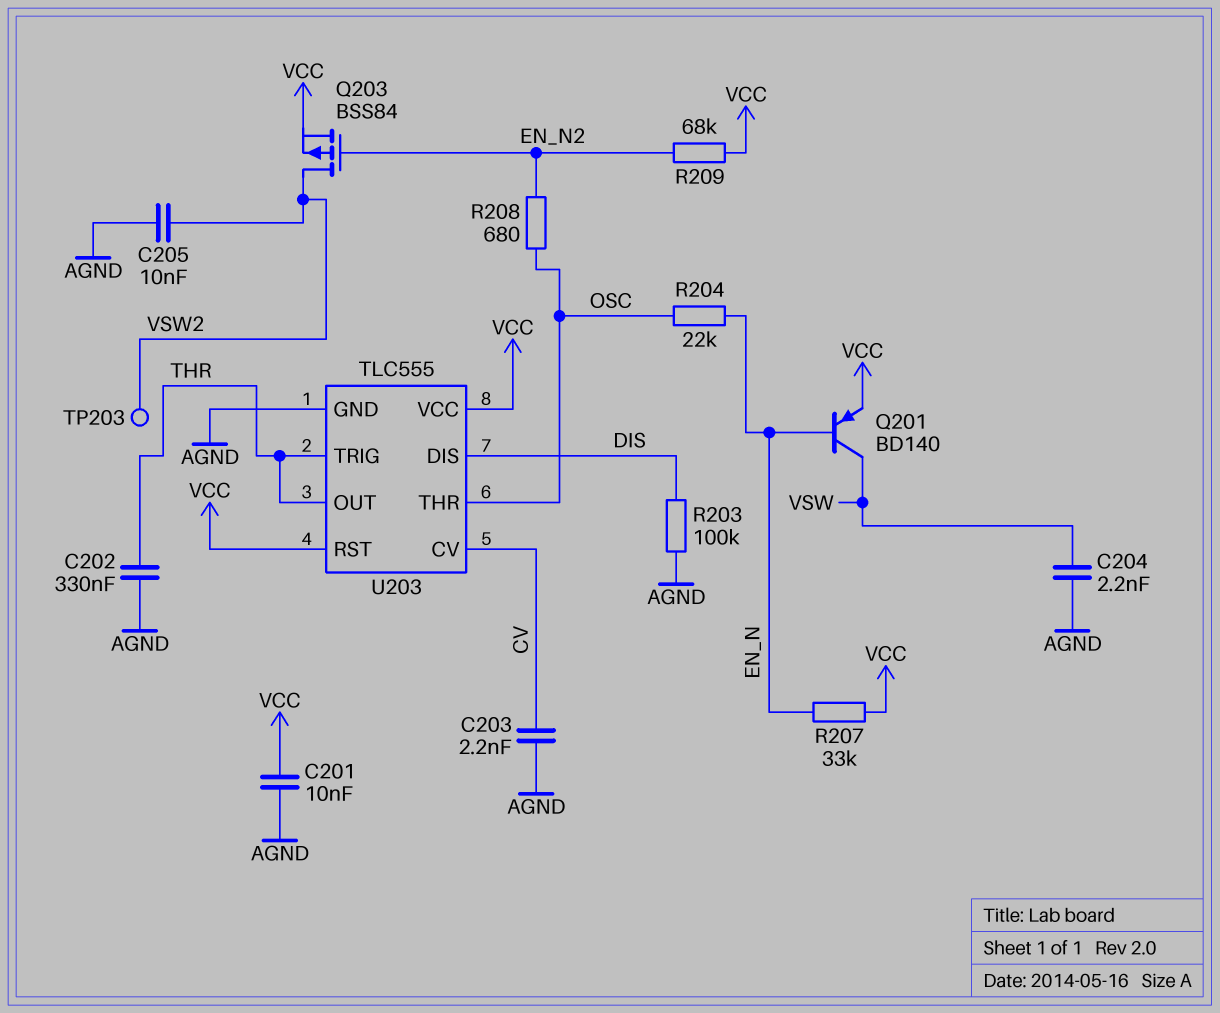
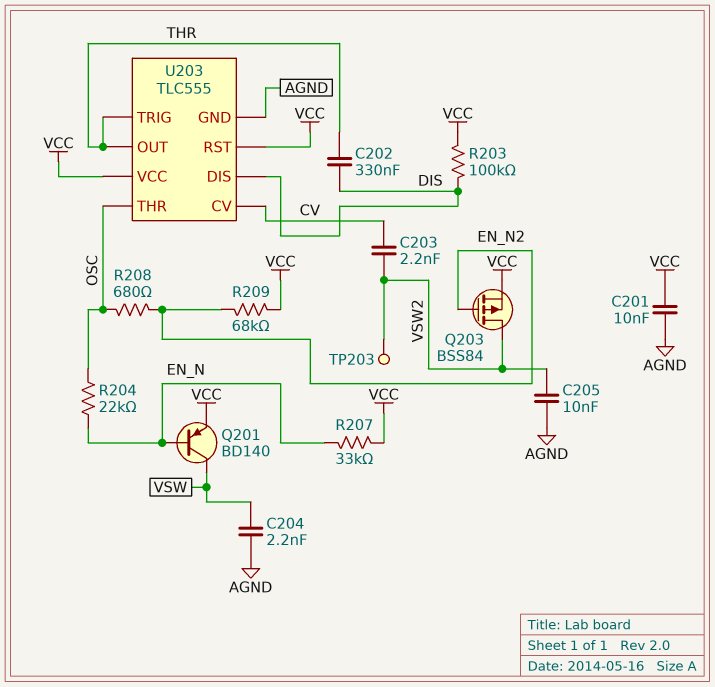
C202: 330nF (AGND, THR) -> 330nF (DIS, THR)
C203: 2.2nF (AGND, CV) -> 2.2nF (CV, VSW2)
R203: 100k (AGND, DIS) -> 100k (DIS, VCC)

